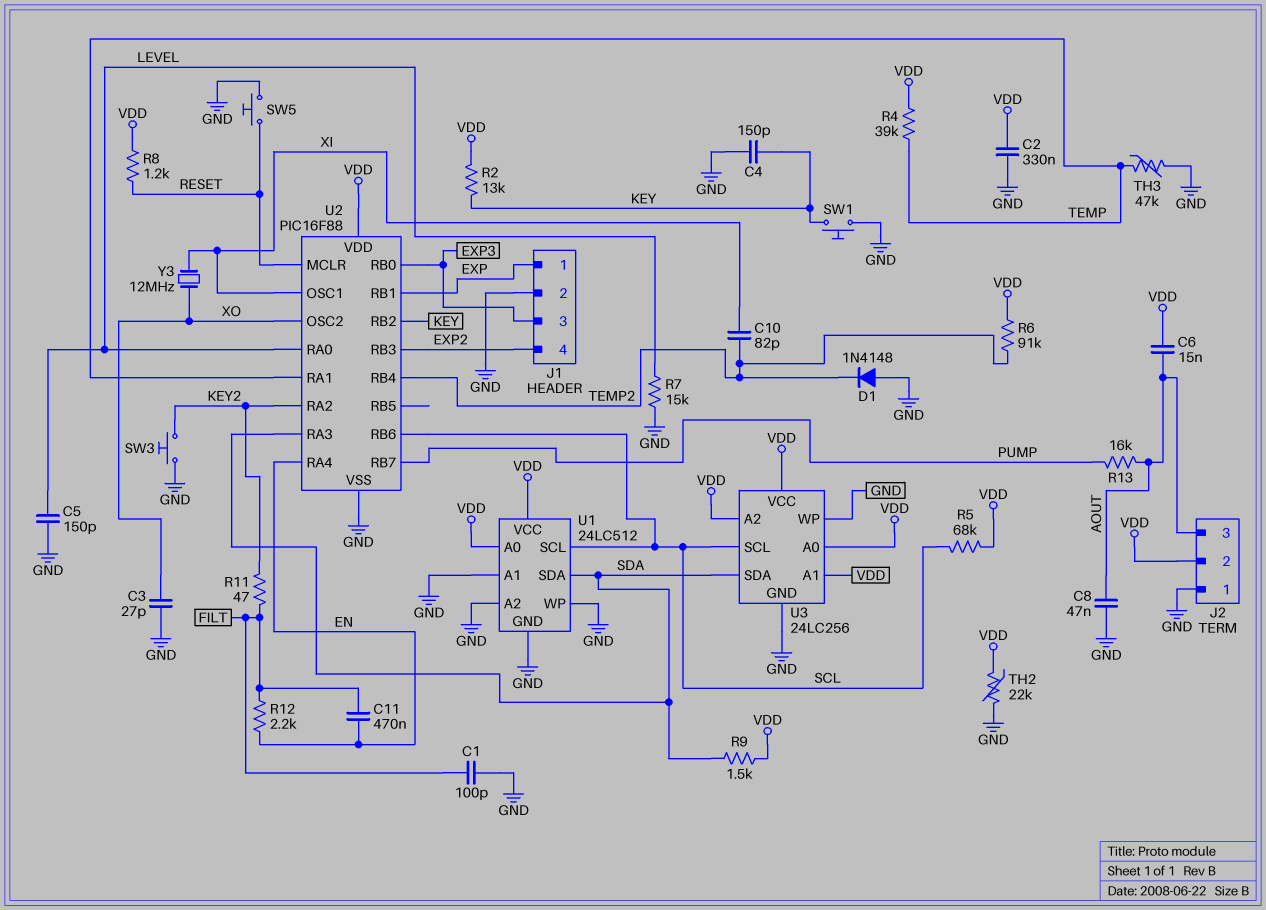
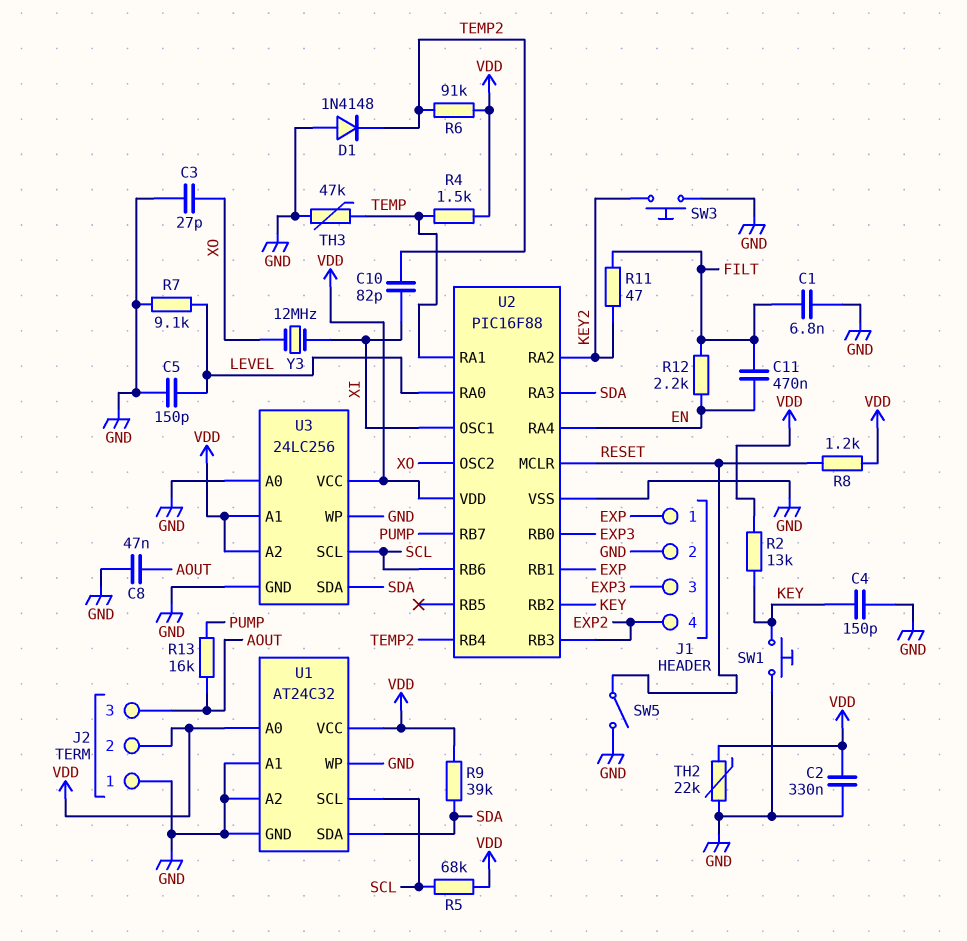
C1: 100pF (FILT, GND) -> 6.8nF (FILT, GND)
C6: 15nF (AOUT, VDD) -> none
R4: 39k (TEMP, VDD) -> 1.5k (TEMP, VDD)
R7: 15k (GND, LEVEL) -> 9.1k (GND, LEVEL)
R9: 1.5k (SDA, VDD) -> 39k (SDA, VDD)
SW5: button (GND, RESET) -> switch (GND, RESET)
U1: 24LC512 -> AT24C32
U3 pin A0: VDD -> GND

